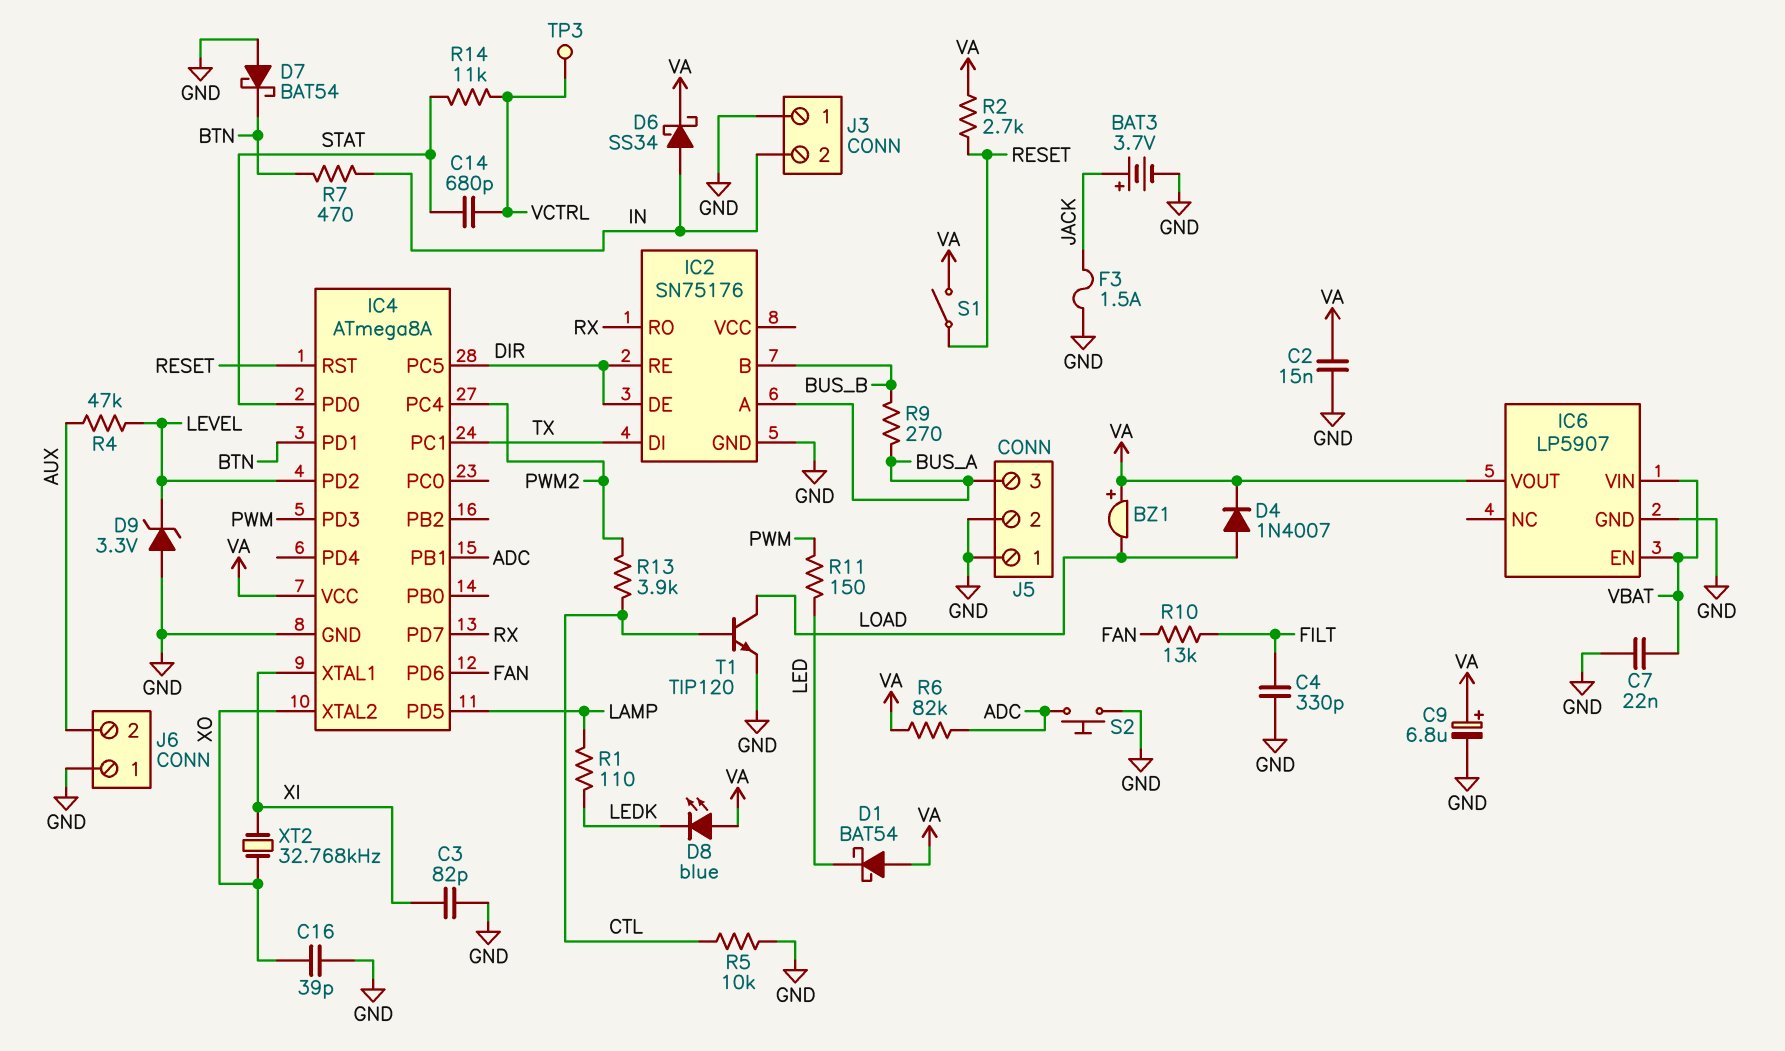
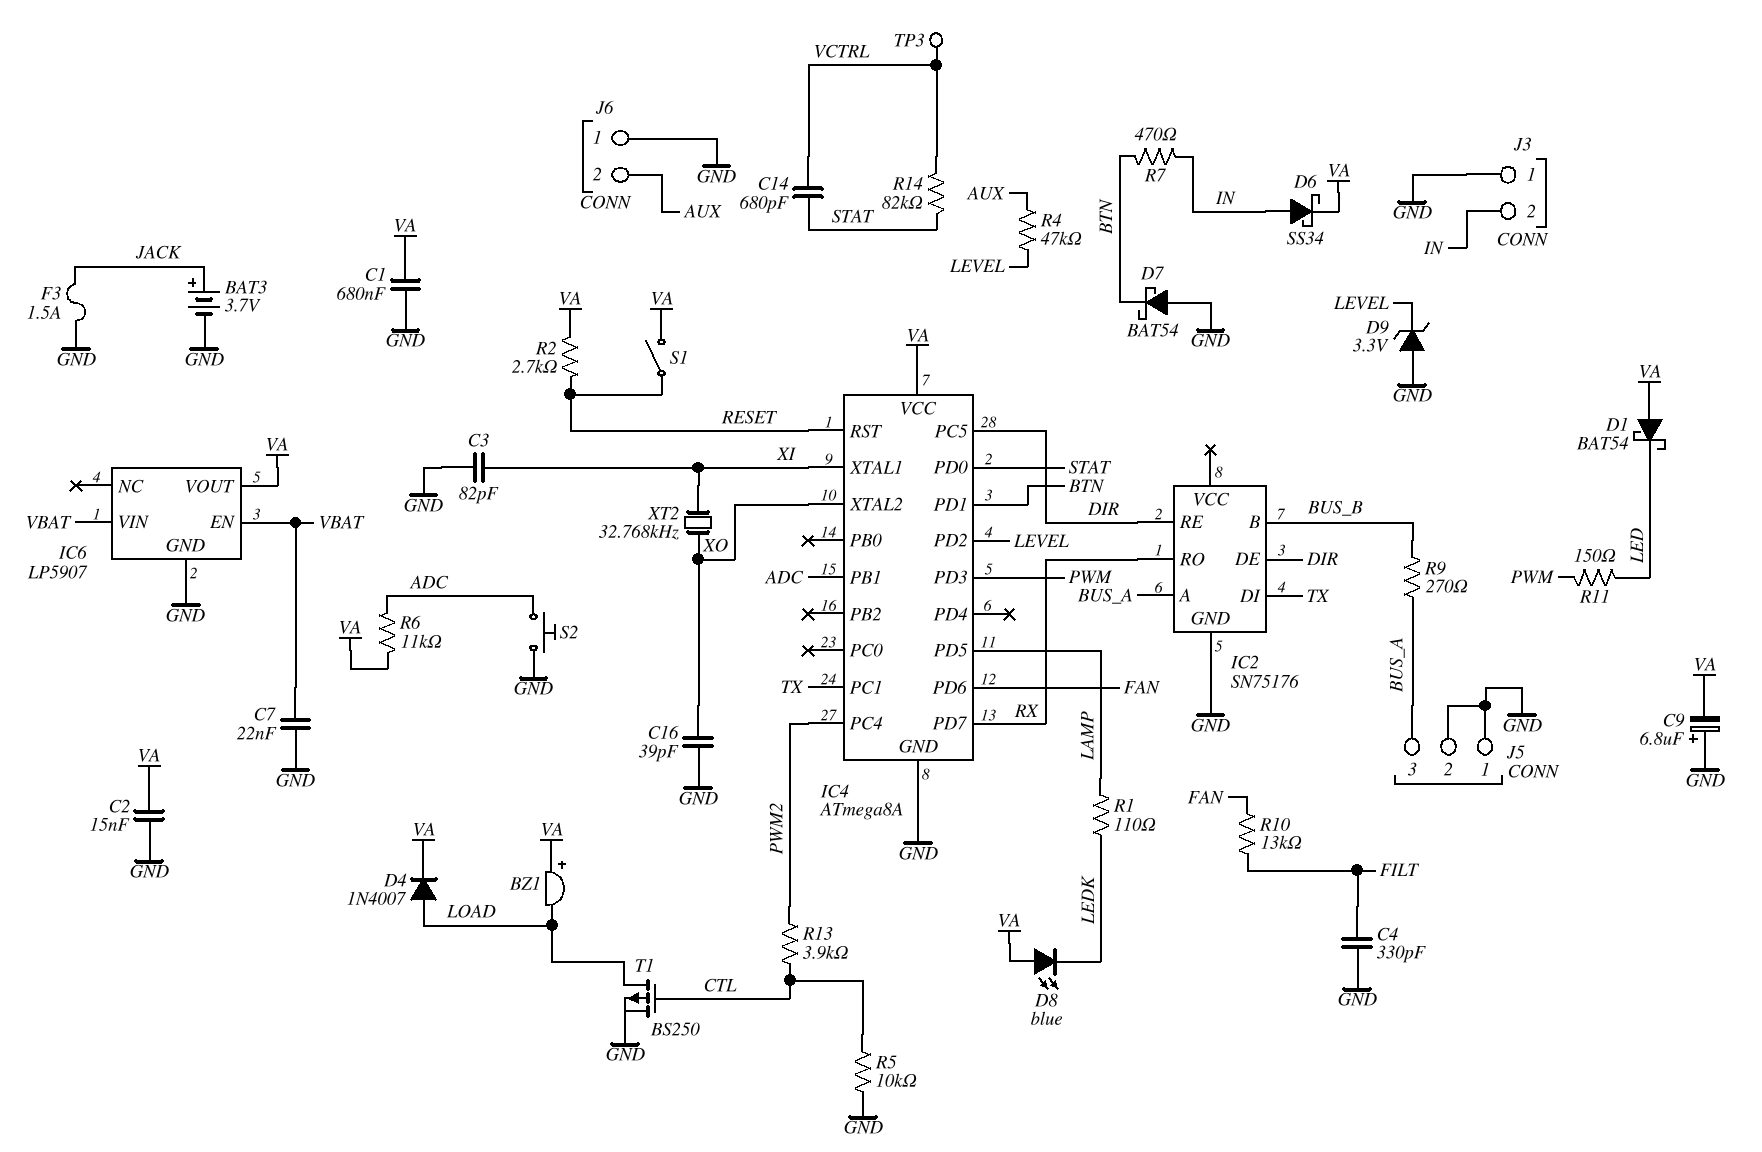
C1: none -> 680nF (GND, VA)
C9: 6.8uF (plus VA, minus GND) -> 6.8uF (plus GND, minus VA)
R6: 82k (ADC, VA) -> 11k (ADC, VA)
R14: 11k (STAT, VCTRL) -> 82k (STAT, VCTRL)
T1: NPN TIP120 (B CTL, C LOAD, E GND) -> PMOS BS250 (G CTL, D LOAD, S GND)

